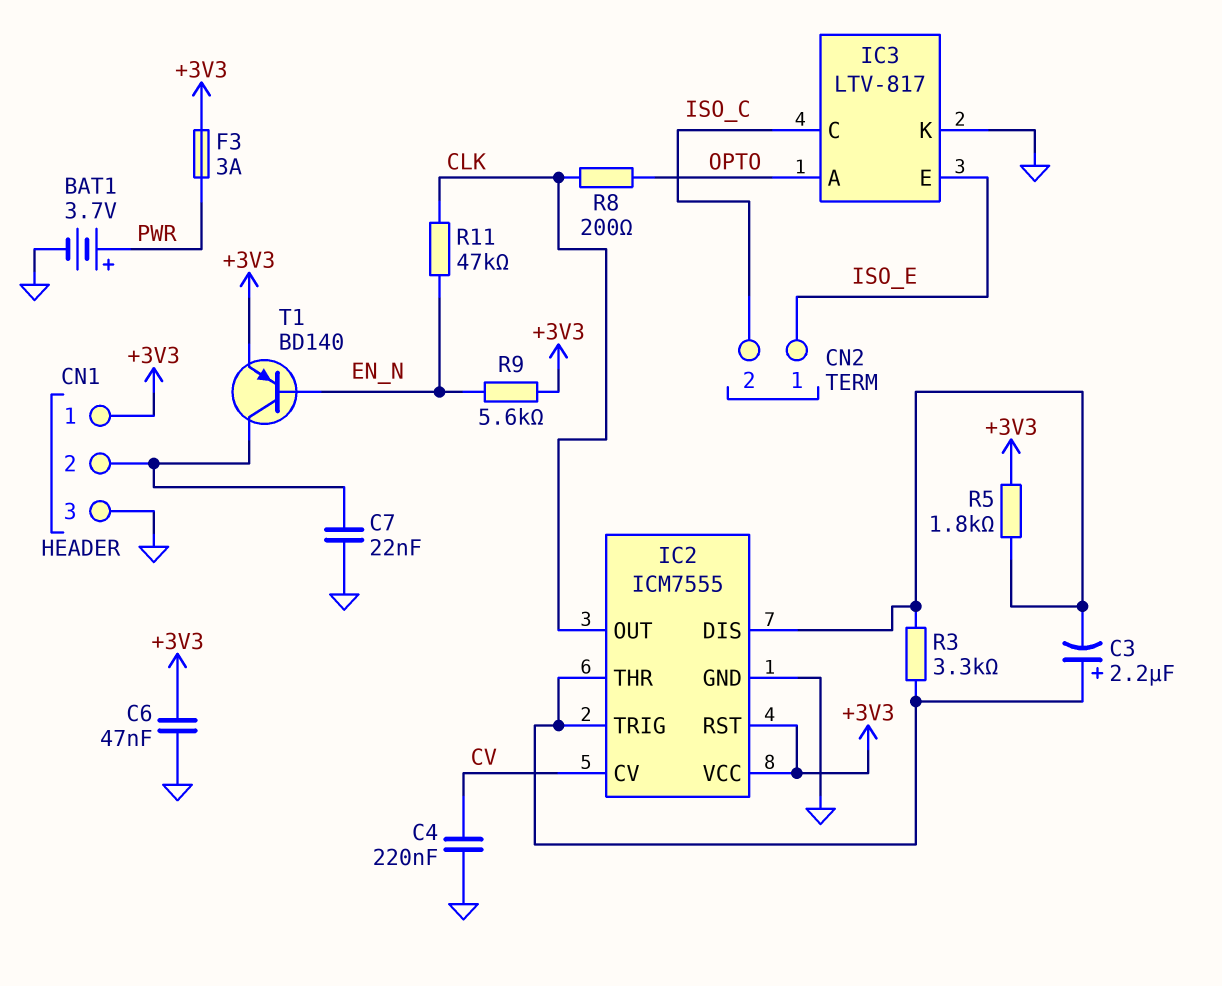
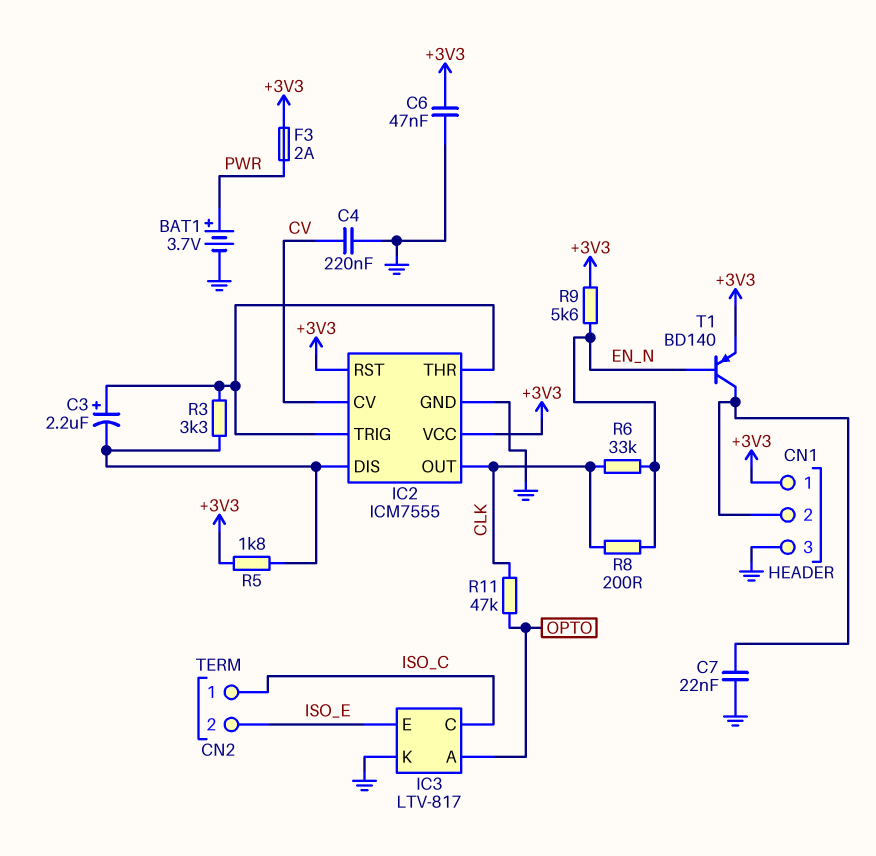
CN2 pin 1: ISO_E -> ISO_C
CN2 pin 2: ISO_C -> ISO_E
F3: 3A (+3V3, PWR) -> 2A (+3V3, PWR)
R6: none -> 33k (CLK, EN_N)
R8: 200 (CLK, OPTO) -> 200 (CLK, EN_N)
R11: 47k (CLK, EN_N) -> 47k (CLK, OPTO)

